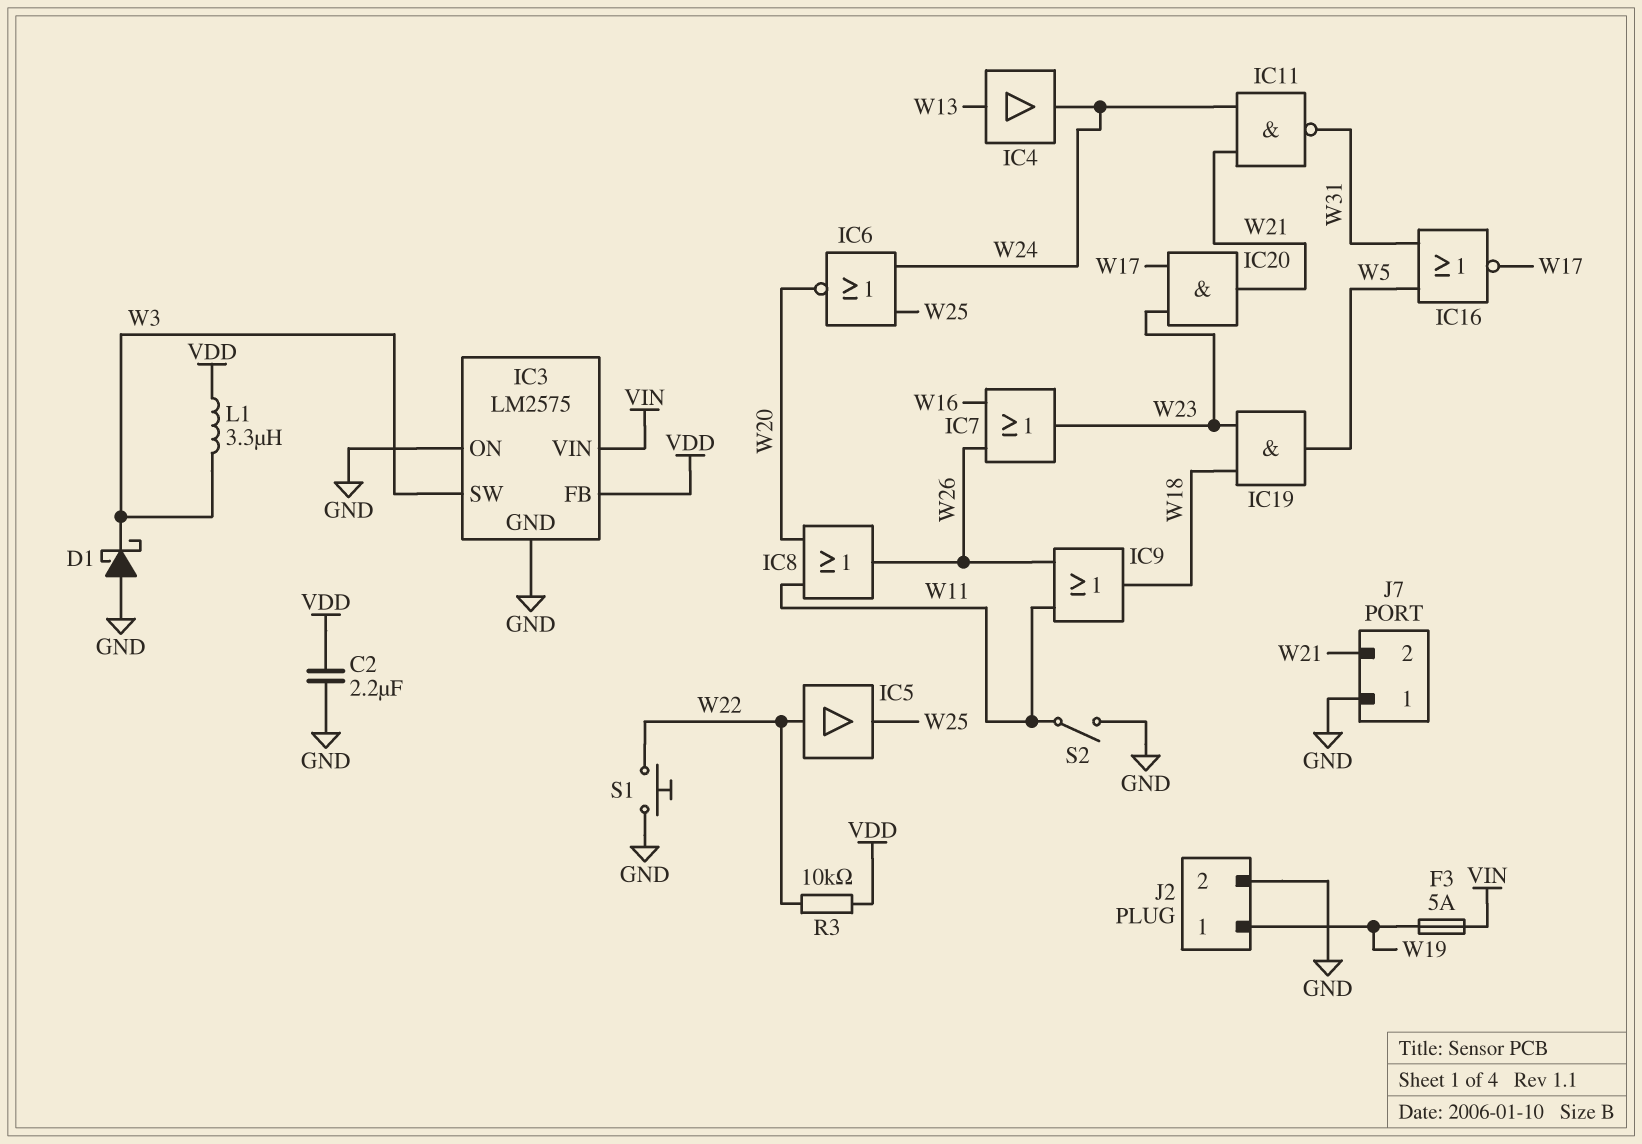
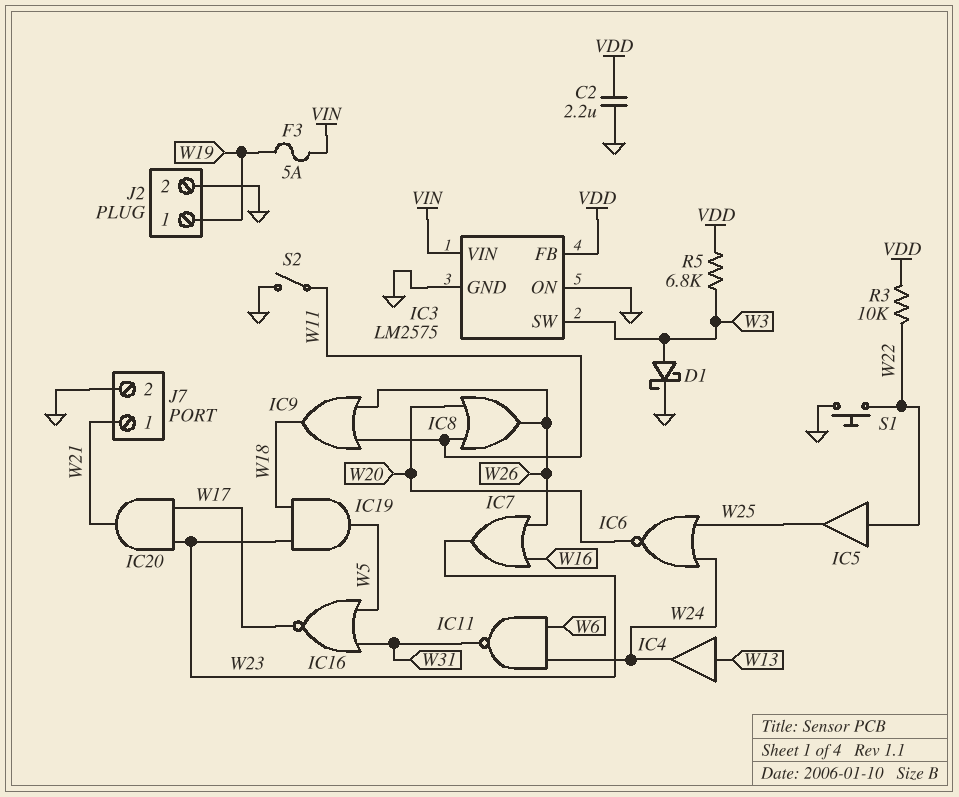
D1: schottky (A GND, K W3) -> schottky (A W3, K GND)
IC11: NAND (in W21, in W24, out W31) -> NAND (in W6, in W24, out W31)
J7 pin 1: GND -> W21
J7 pin 2: W21 -> GND
L1: 3.3uH (VDD, W3) -> none
R5: none -> 6.8k (VDD, W3)

